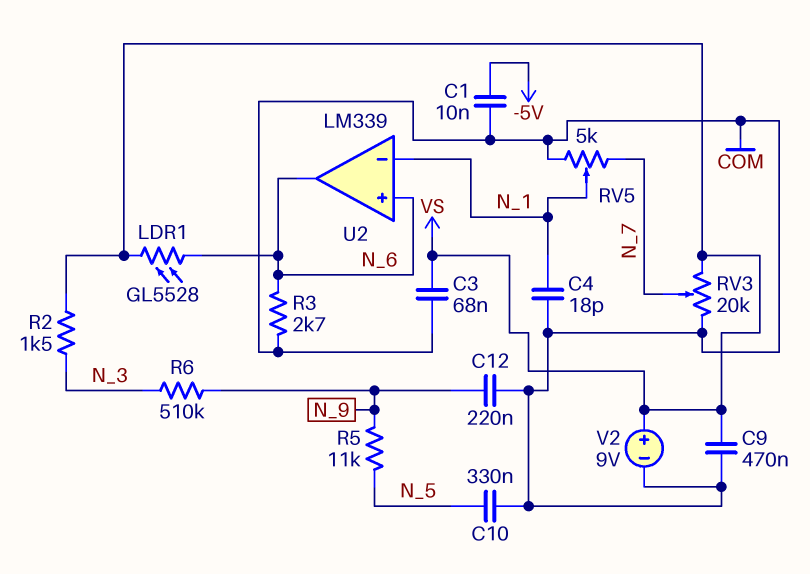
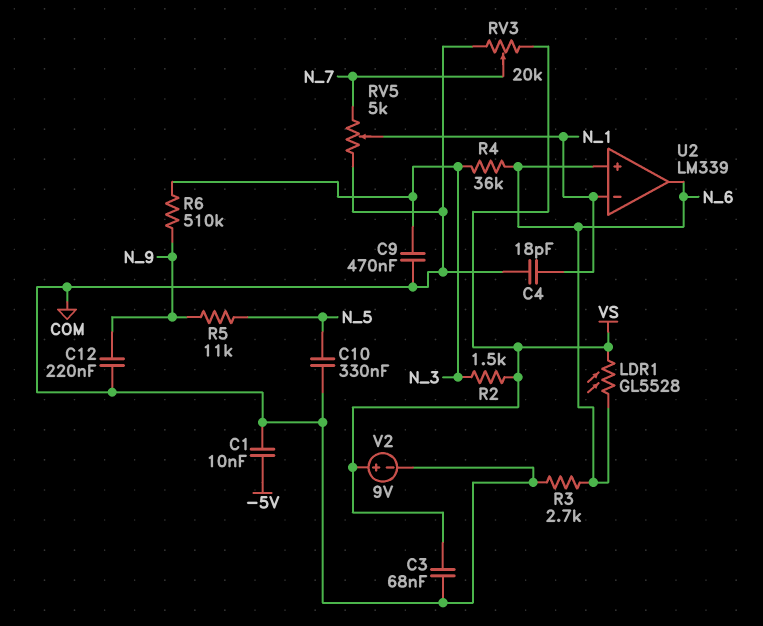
C9: 470nF (COM, VS) -> 470nF (COM, N_3)
R4: none -> 36k (N_3, N_6)

